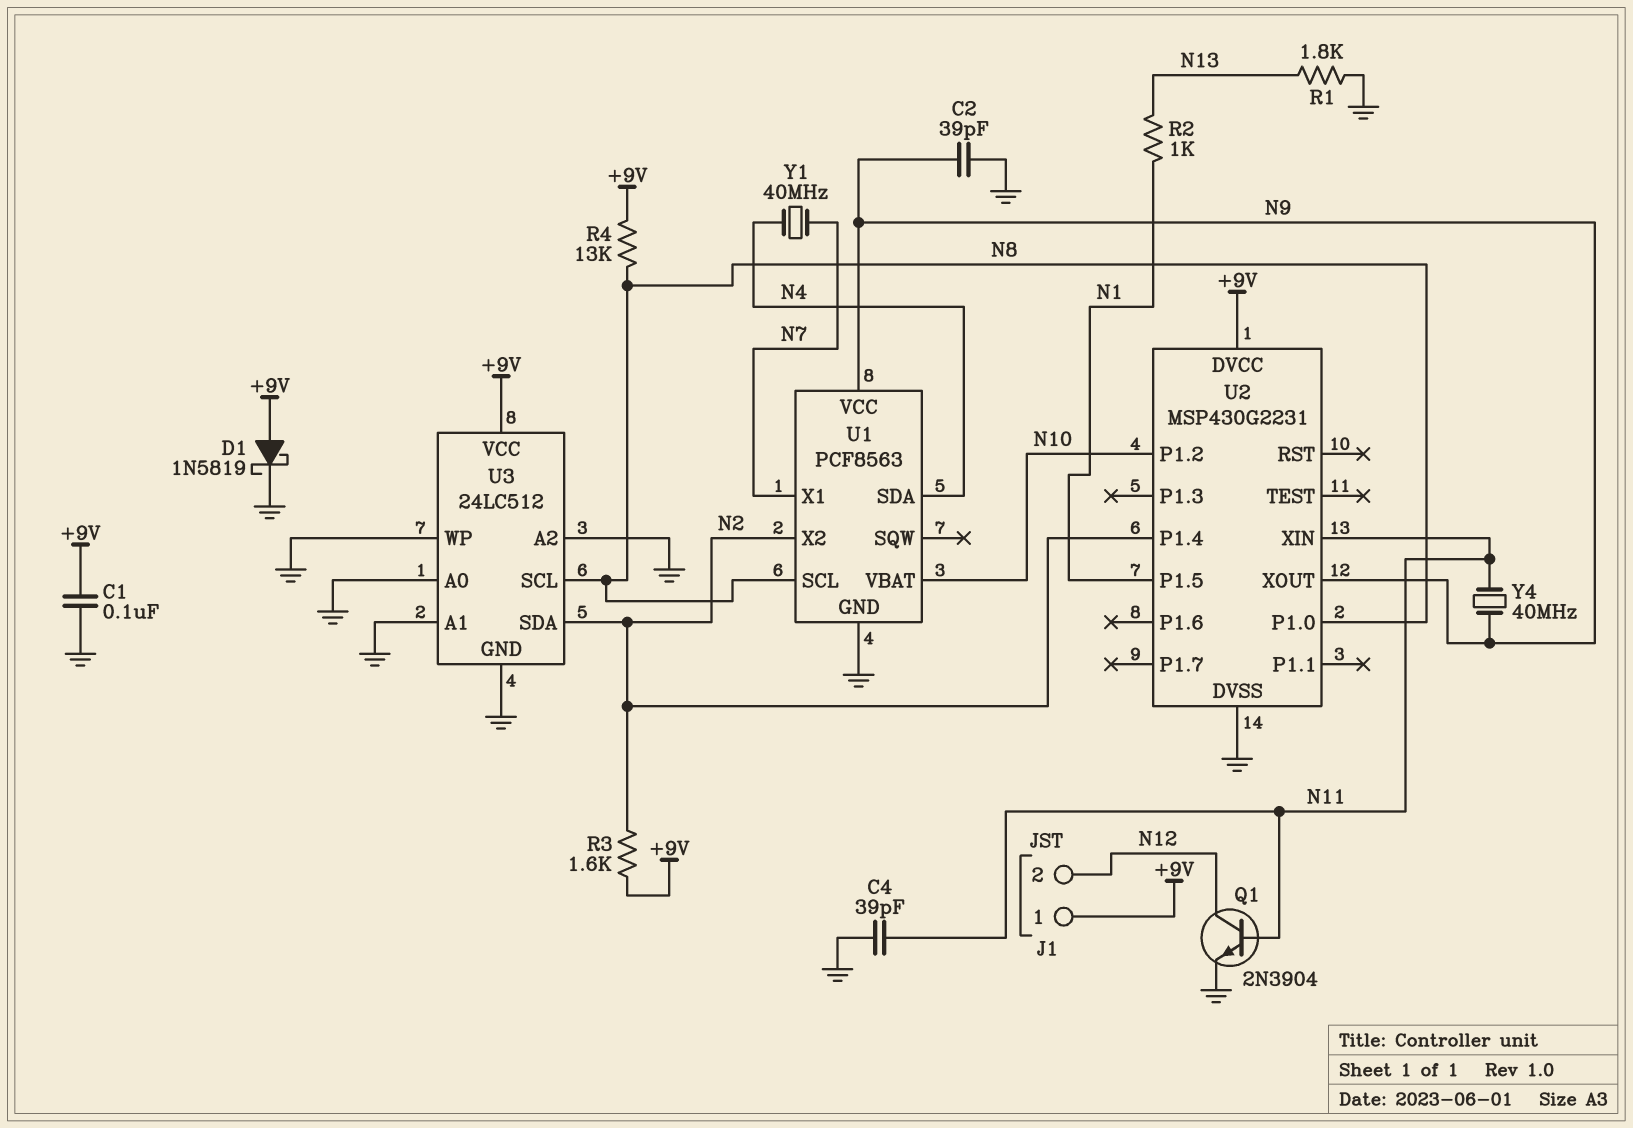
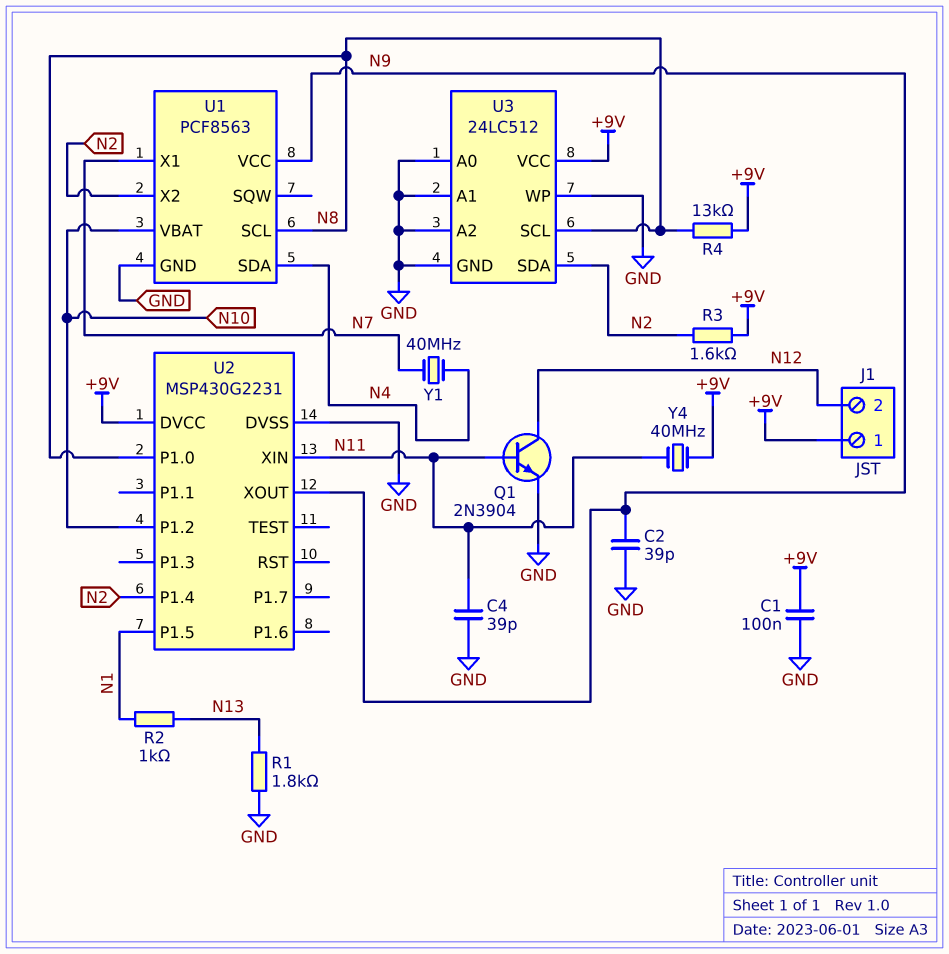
D1: schottky 1N5819 (A +9V, K GND) -> none
Y4: 40MHz (N9, N11) -> 40MHz (+9V, N11)

